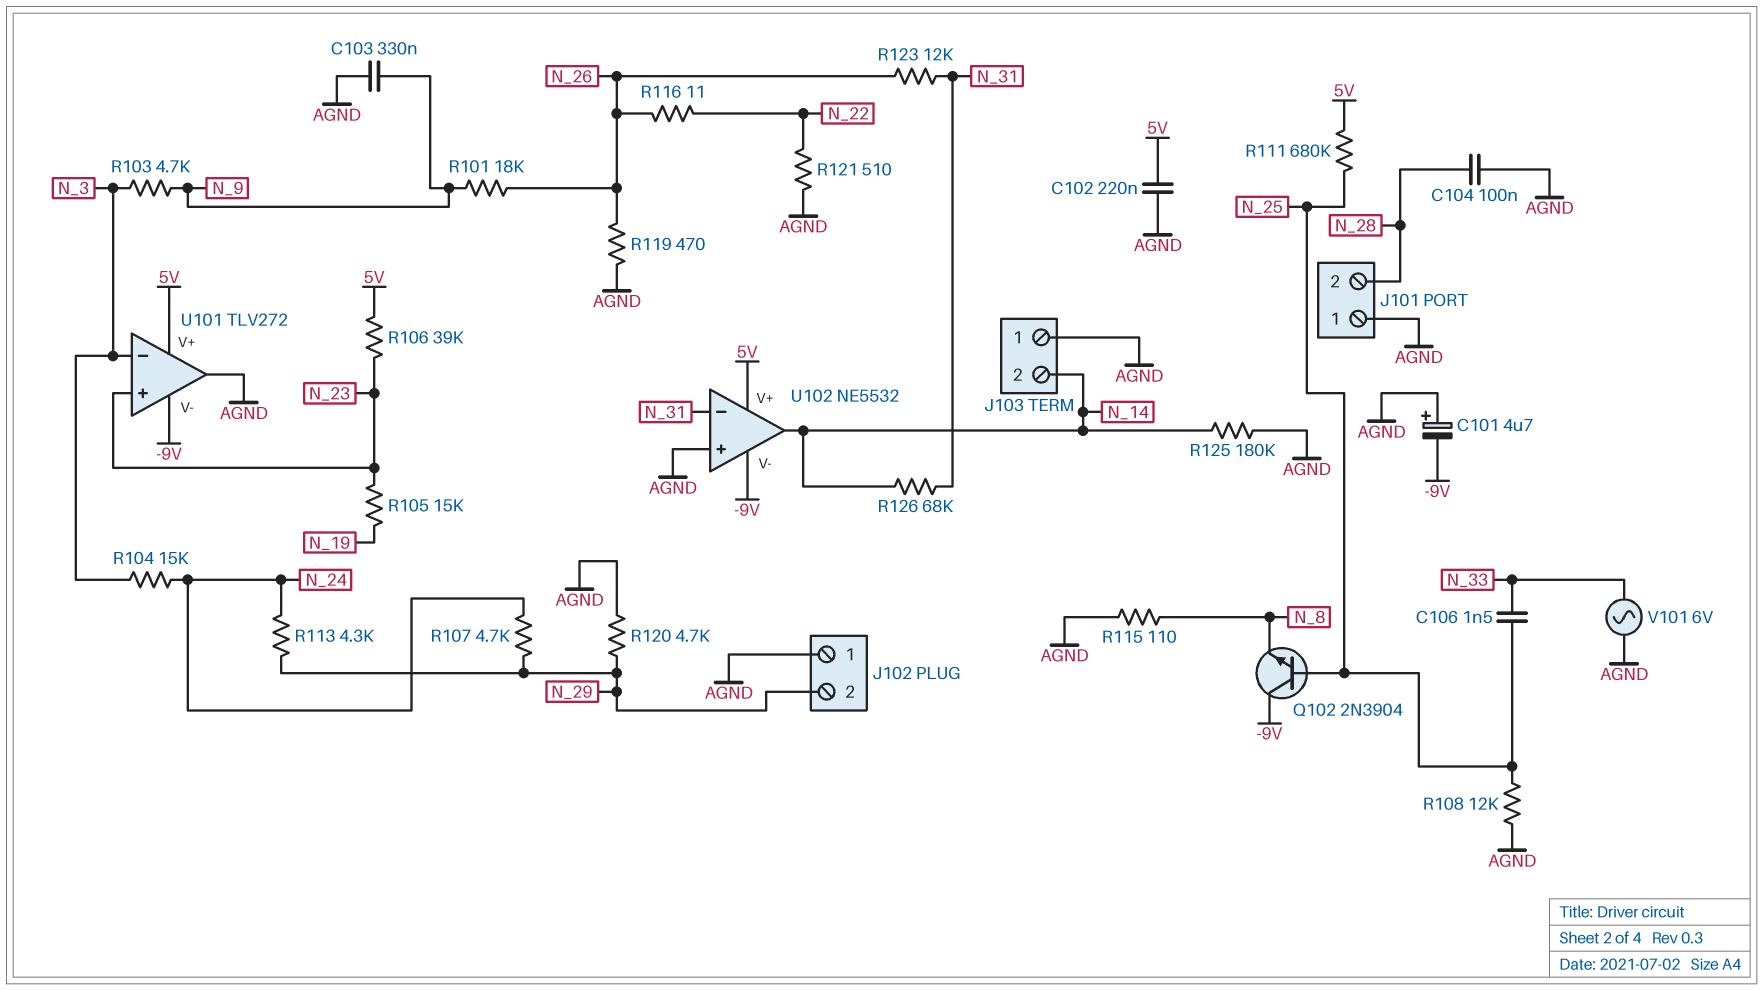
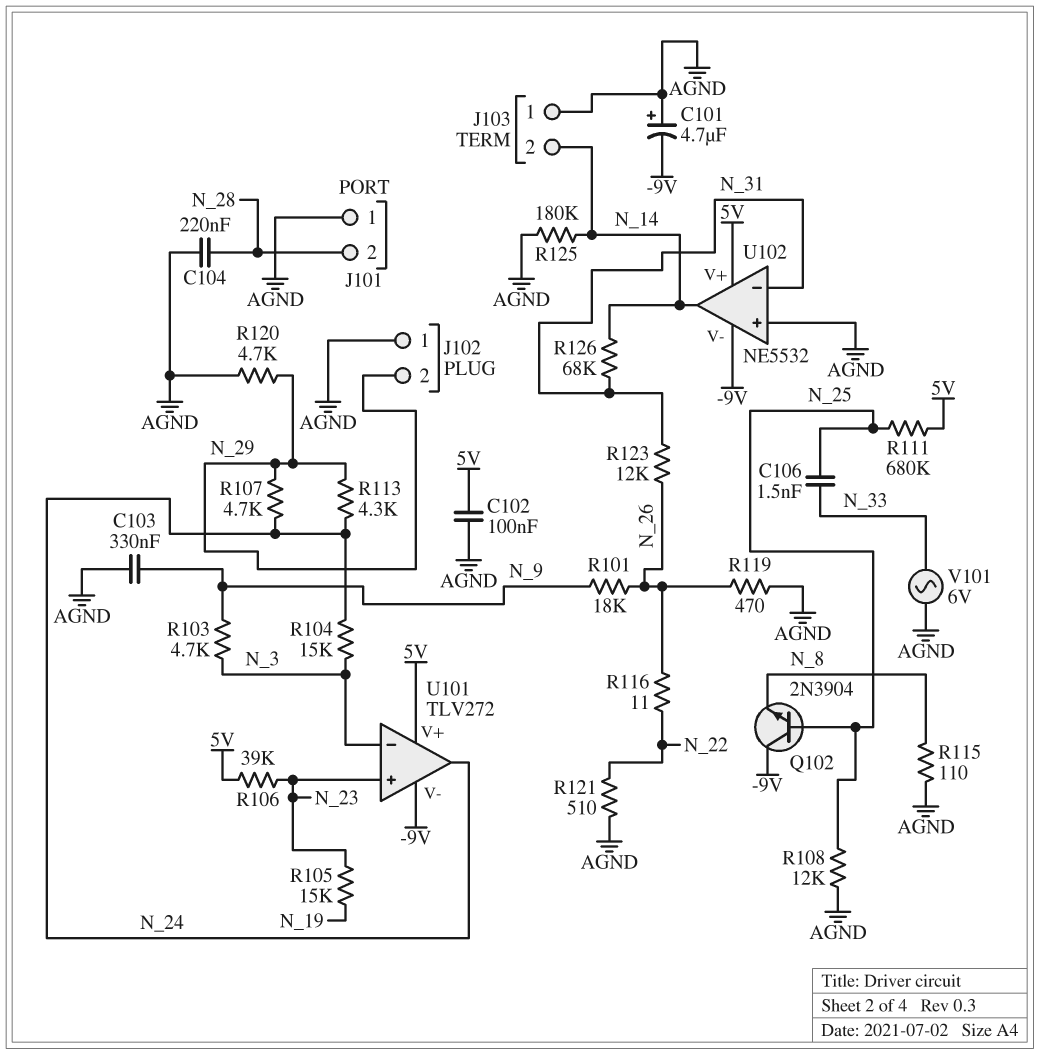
C102: 220nF (5V, AGND) -> 100nF (5V, AGND)
C104: 100nF (AGND, N_28) -> 220nF (AGND, N_28)
U101 pin out: AGND -> N_24

